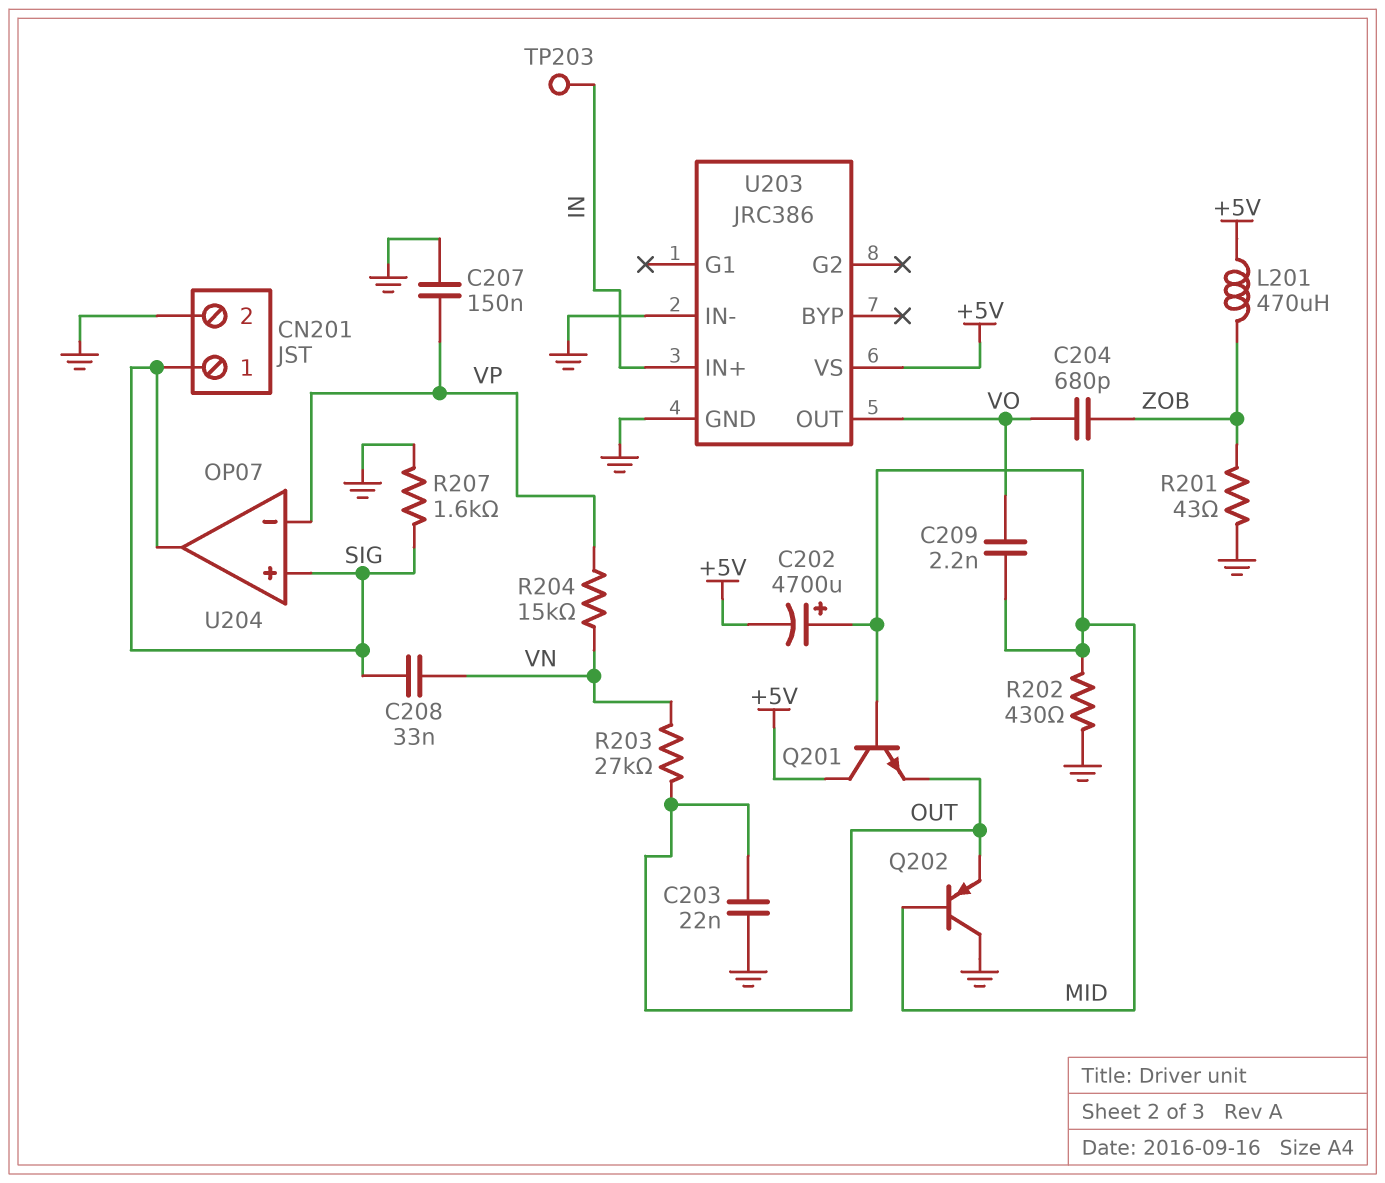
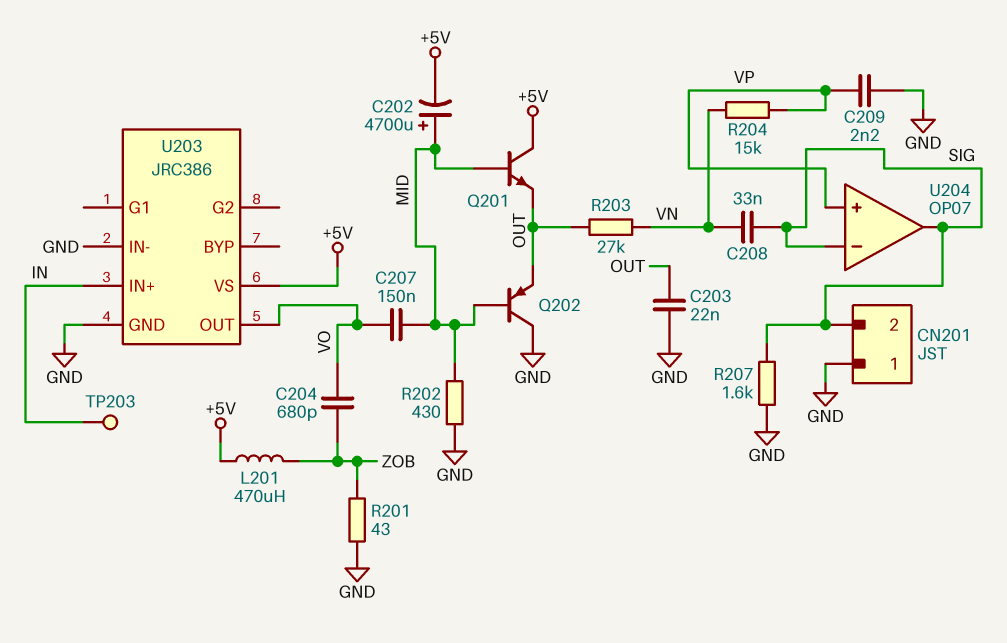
C207: 150nF (GND, VP) -> 150nF (MID, VO)
C209: 2.2nF (MID, VO) -> 2.2nF (GND, VP)
CN201 pin 1: SIG -> GND
CN201 pin 2: GND -> SIG
U204 pin in+: SIG -> VP
U204 pin in-: VP -> SIG

